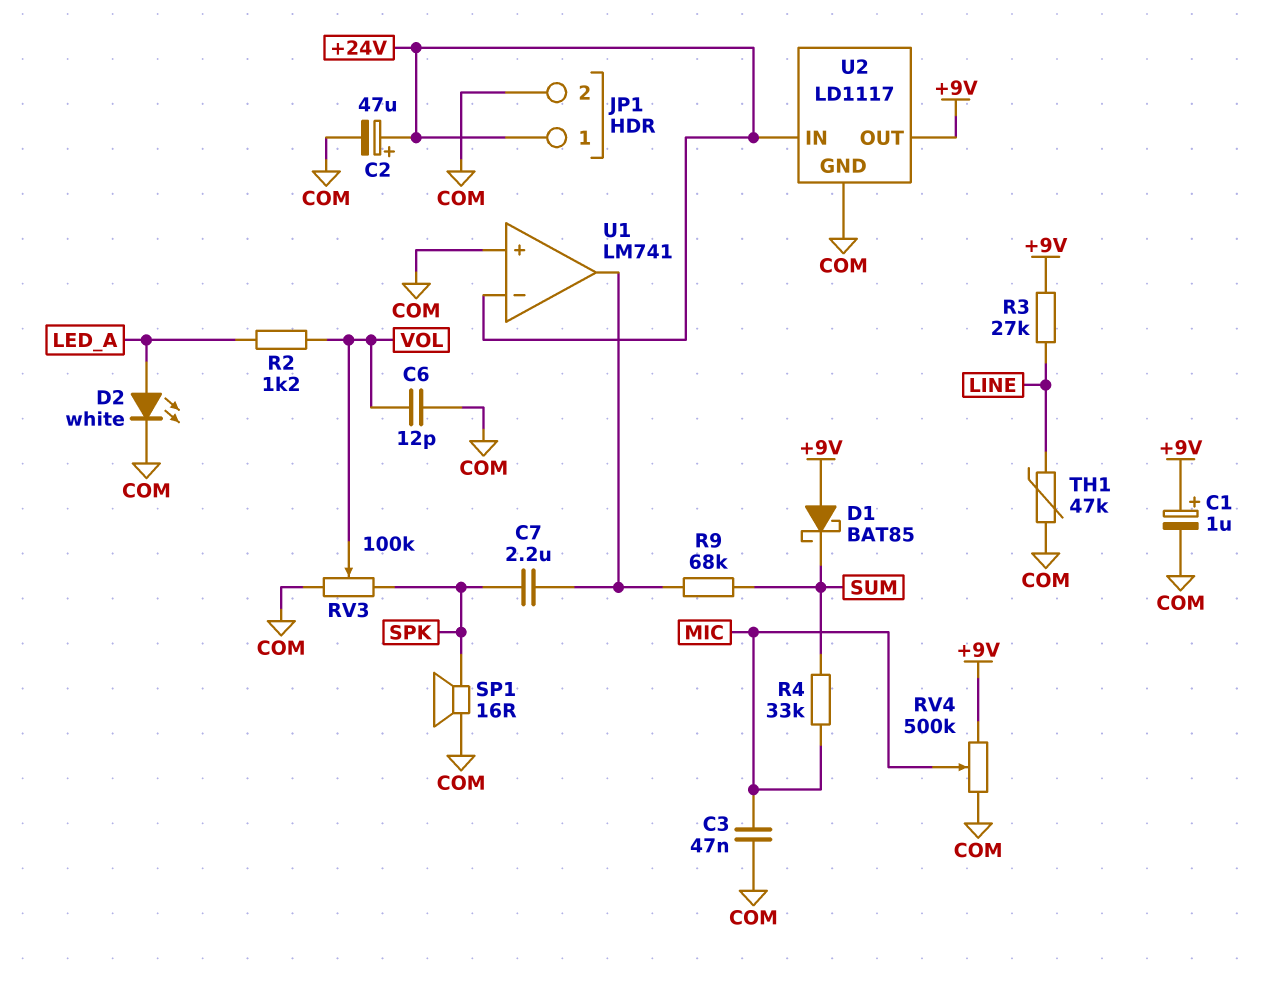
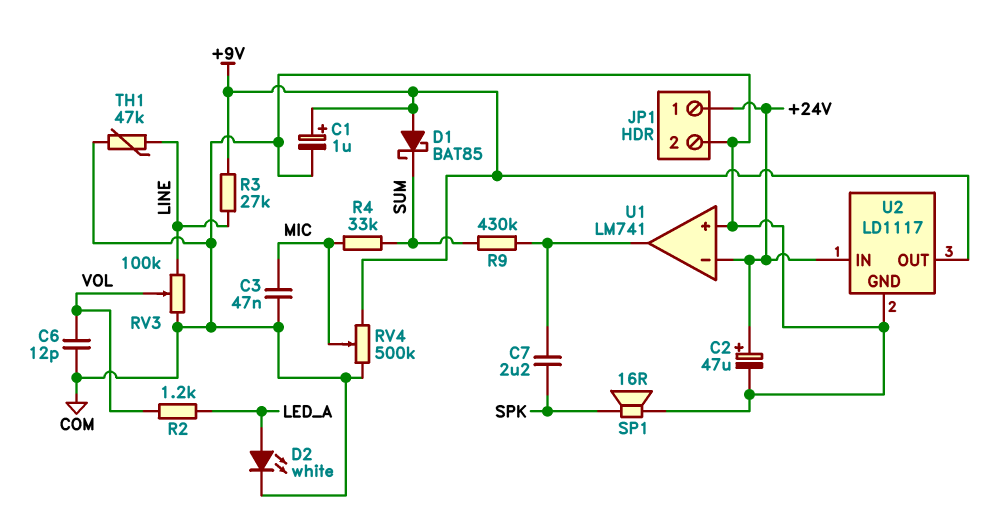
R9: 68k (SUM, U1/out) -> 430k (SUM, U1/out)
RV3: 100k (COM, SPK, wiper VOL) -> 100k (COM, LINE, wiper VOL)

